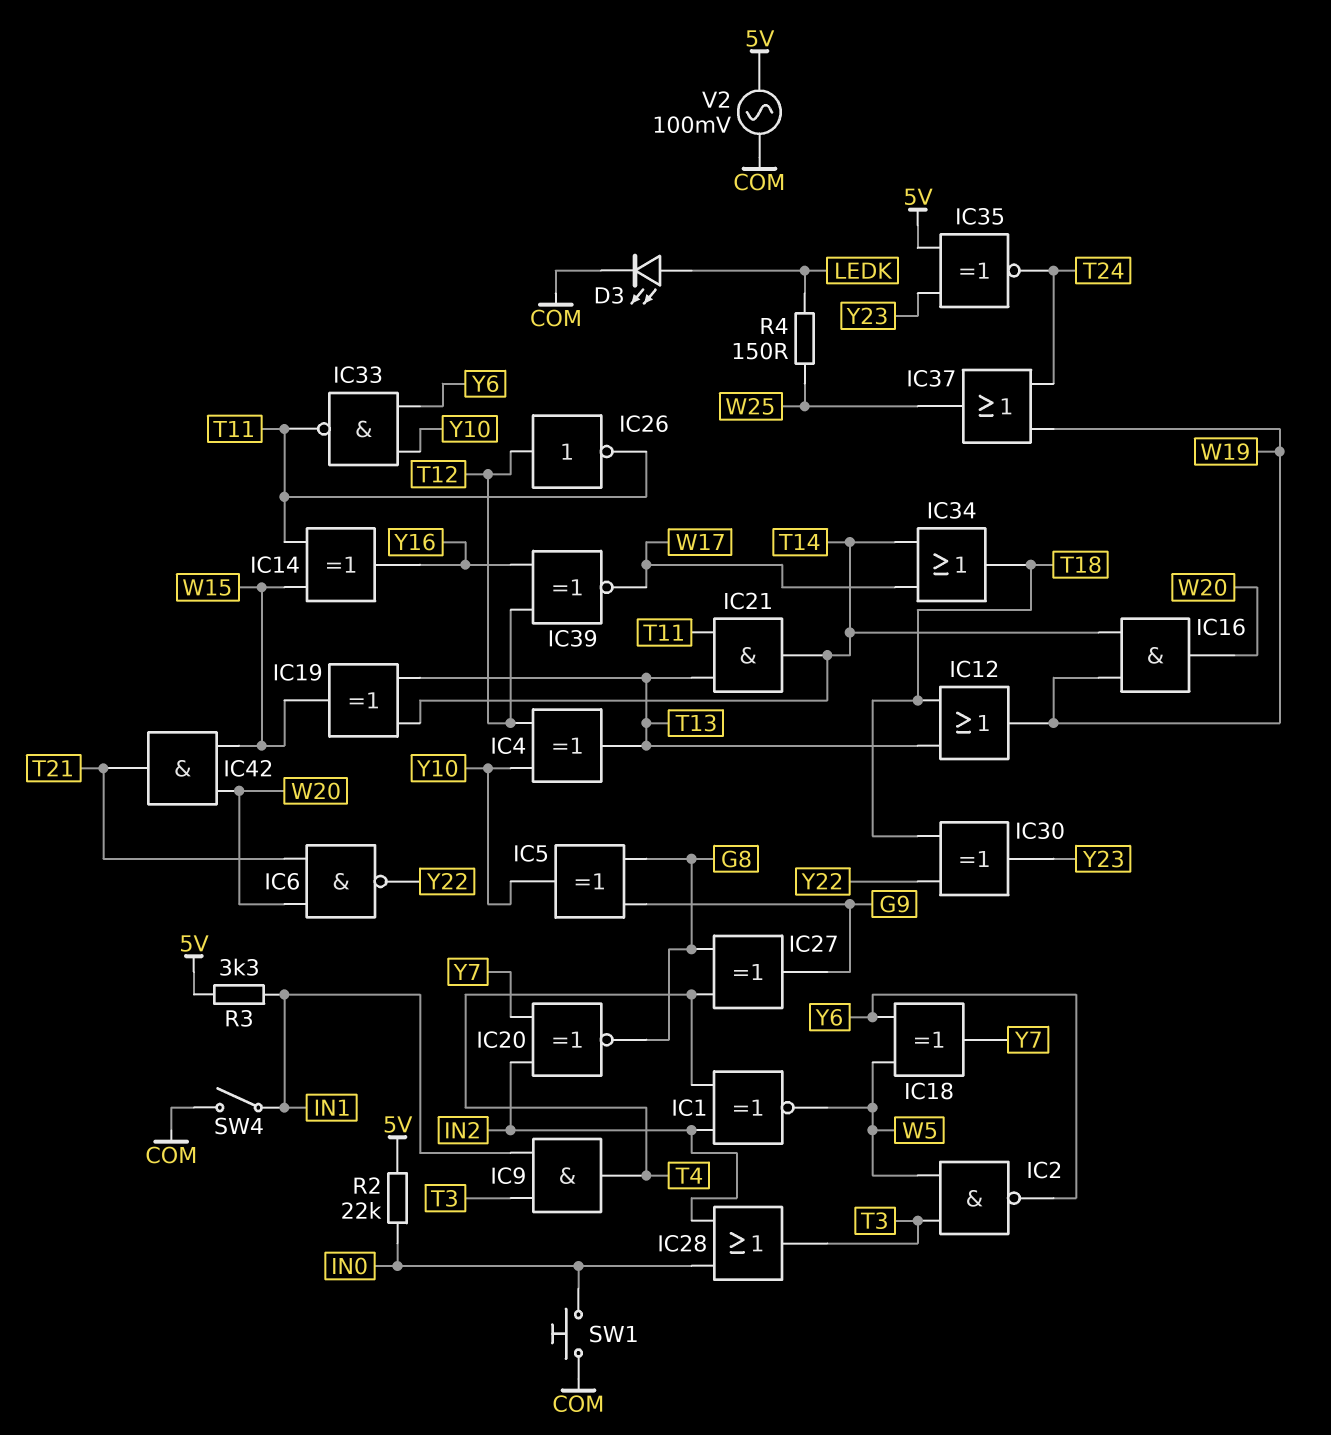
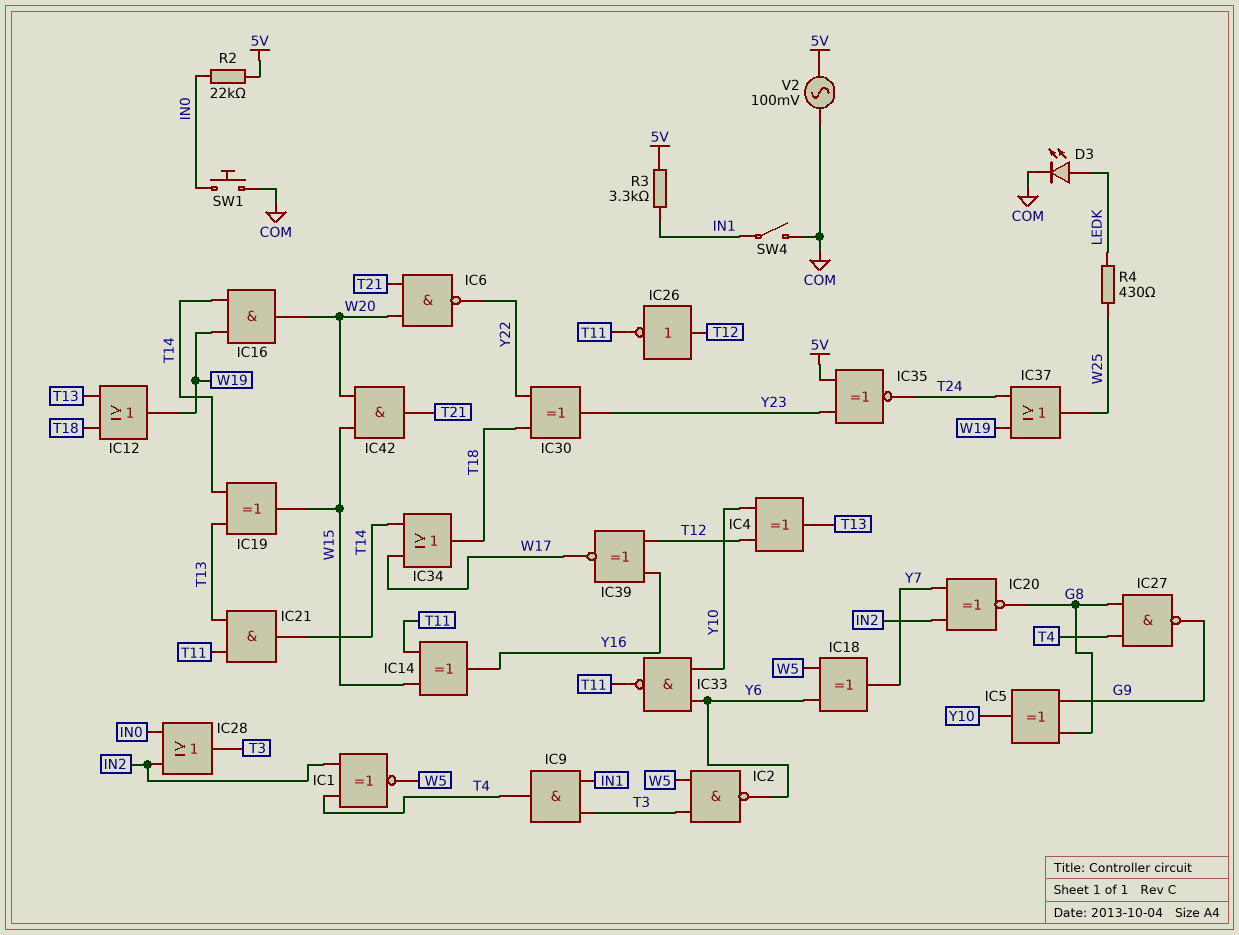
IC27: XOR (in G8, in T4, out G9) -> NAND (in G8, in T4, out G9)
R4: 150 (LEDK, W25) -> 430 (LEDK, W25)

